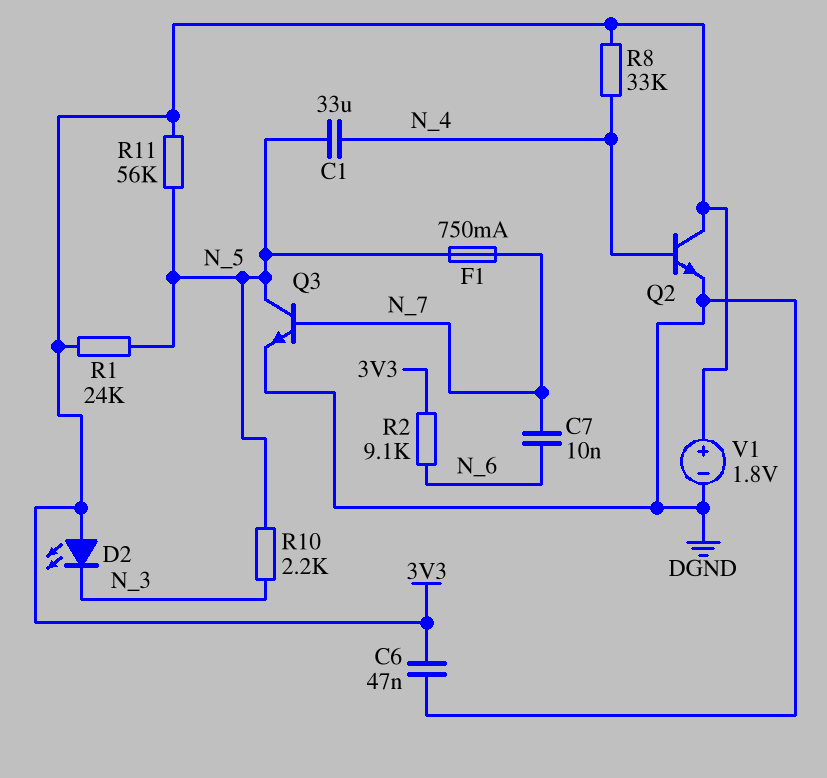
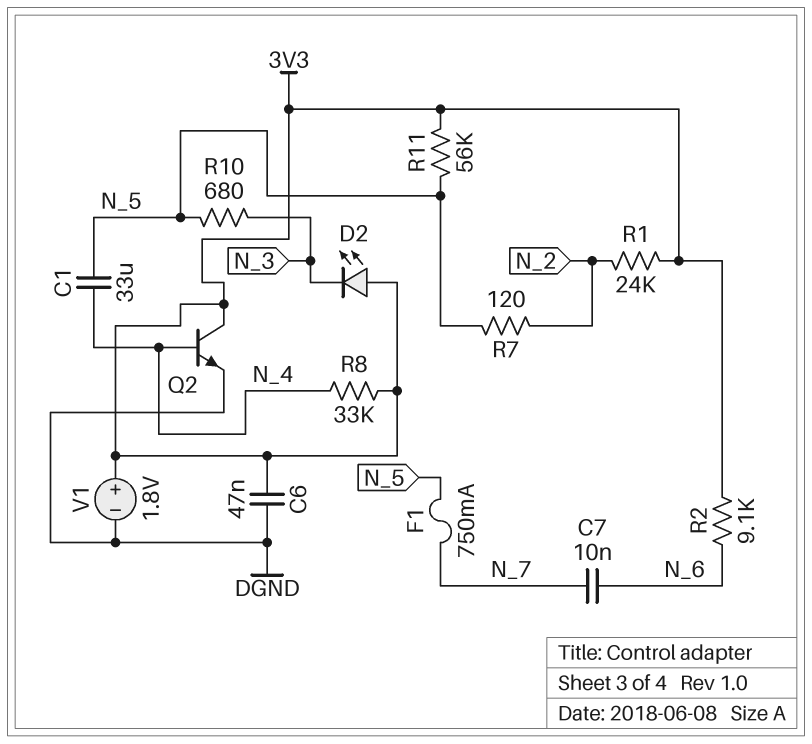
Q3: NPN (B N_7, C N_5, E DGND) -> none
R1: 24k (3V3, N_5) -> 24k (3V3, N_2)
R7: none -> 120 (N_2, N_5)
R10: 2.2k (N_3, N_5) -> 680 (N_3, N_5)

